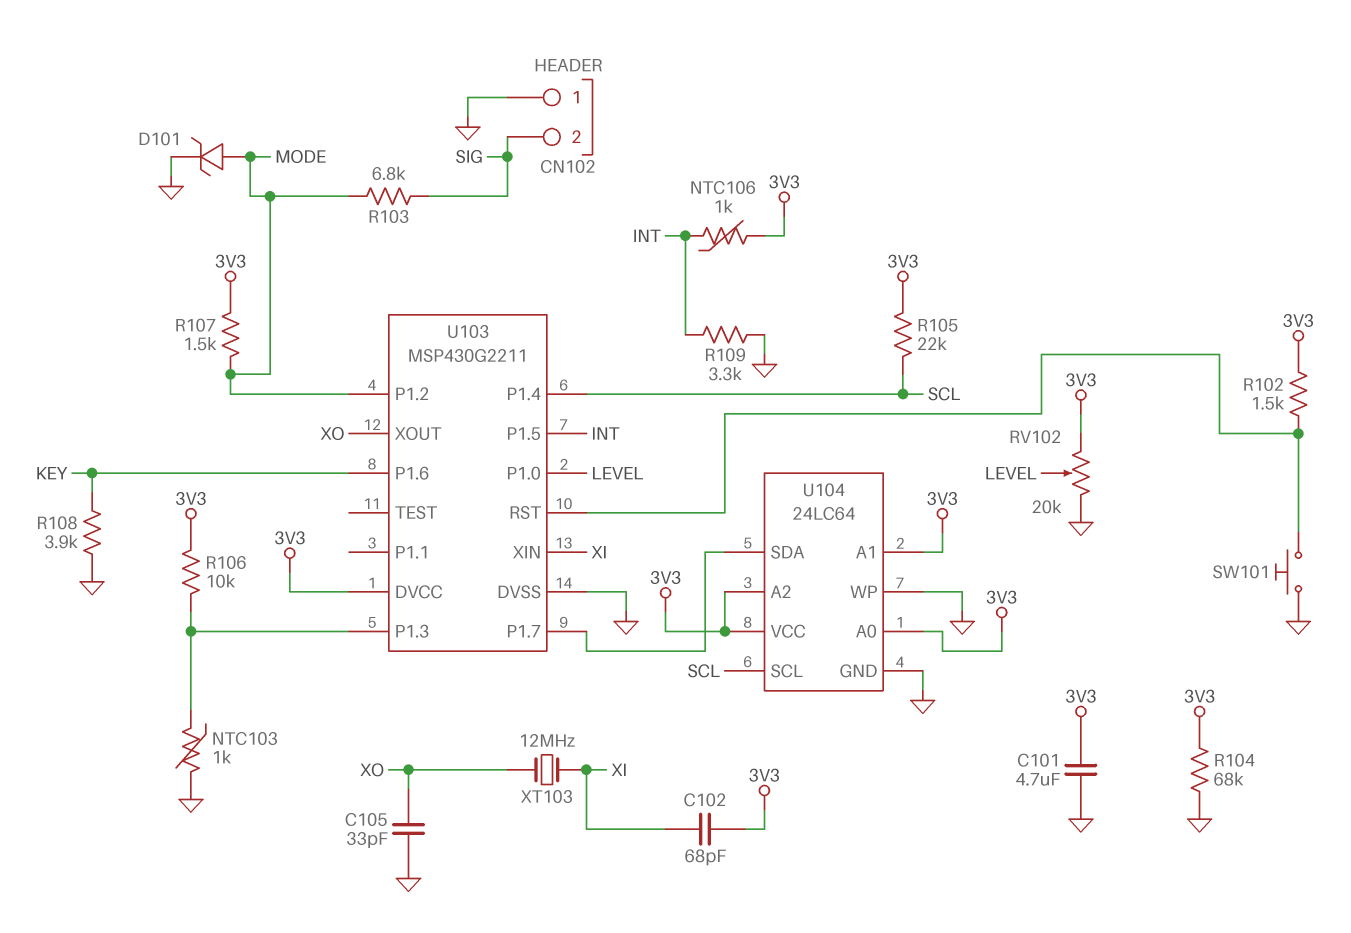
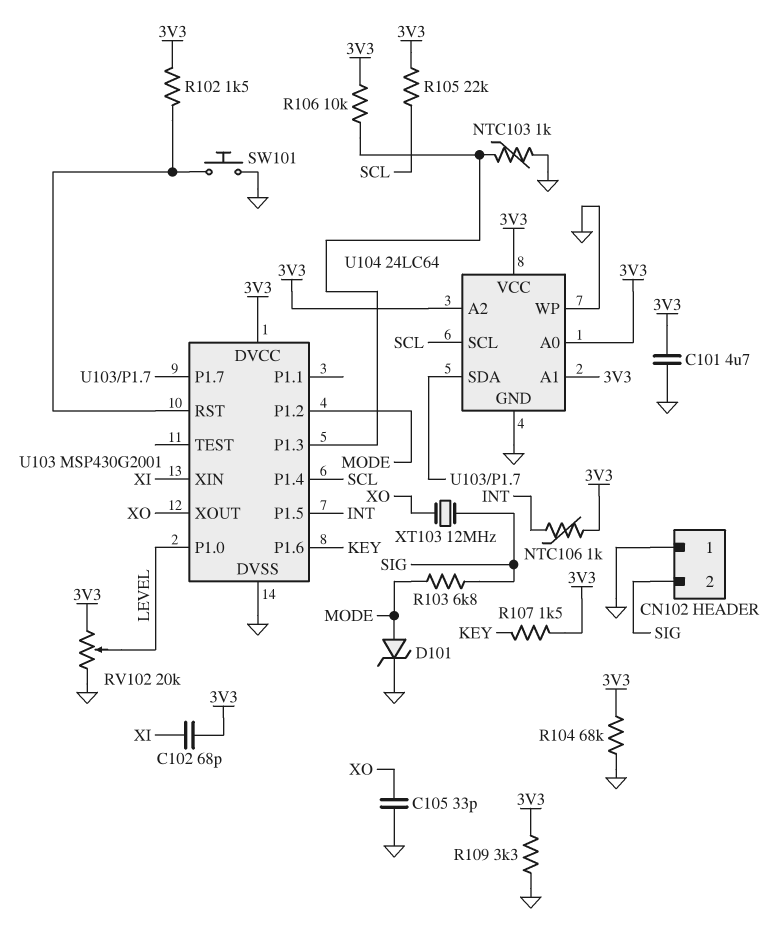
R107: 1.5k (3V3, MODE) -> 1.5k (3V3, KEY)
R108: 3.9k (GND, KEY) -> none
R109: 3.3k (GND, INT) -> 3.3k (3V3, GND)
U103: MSP430G2211 -> MSP430G2001
XT103: 12MHz (XI, XO) -> 12MHz (SIG, XO)

